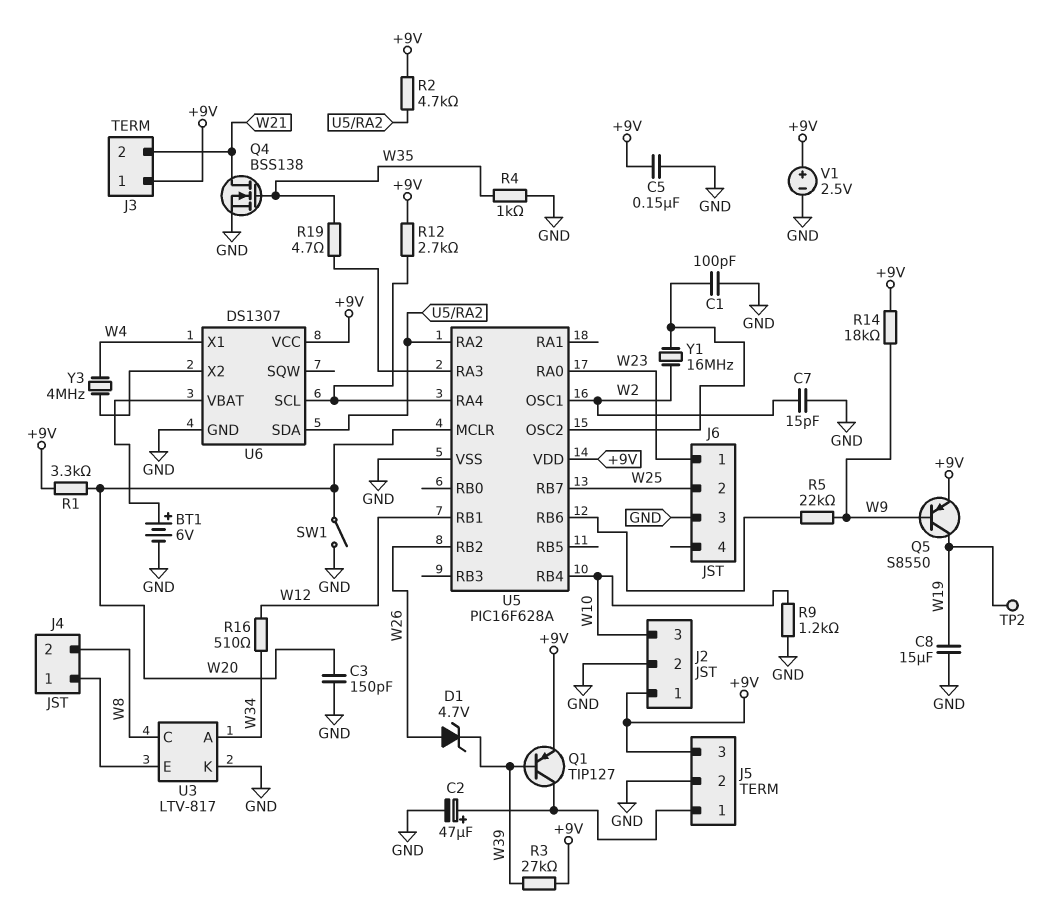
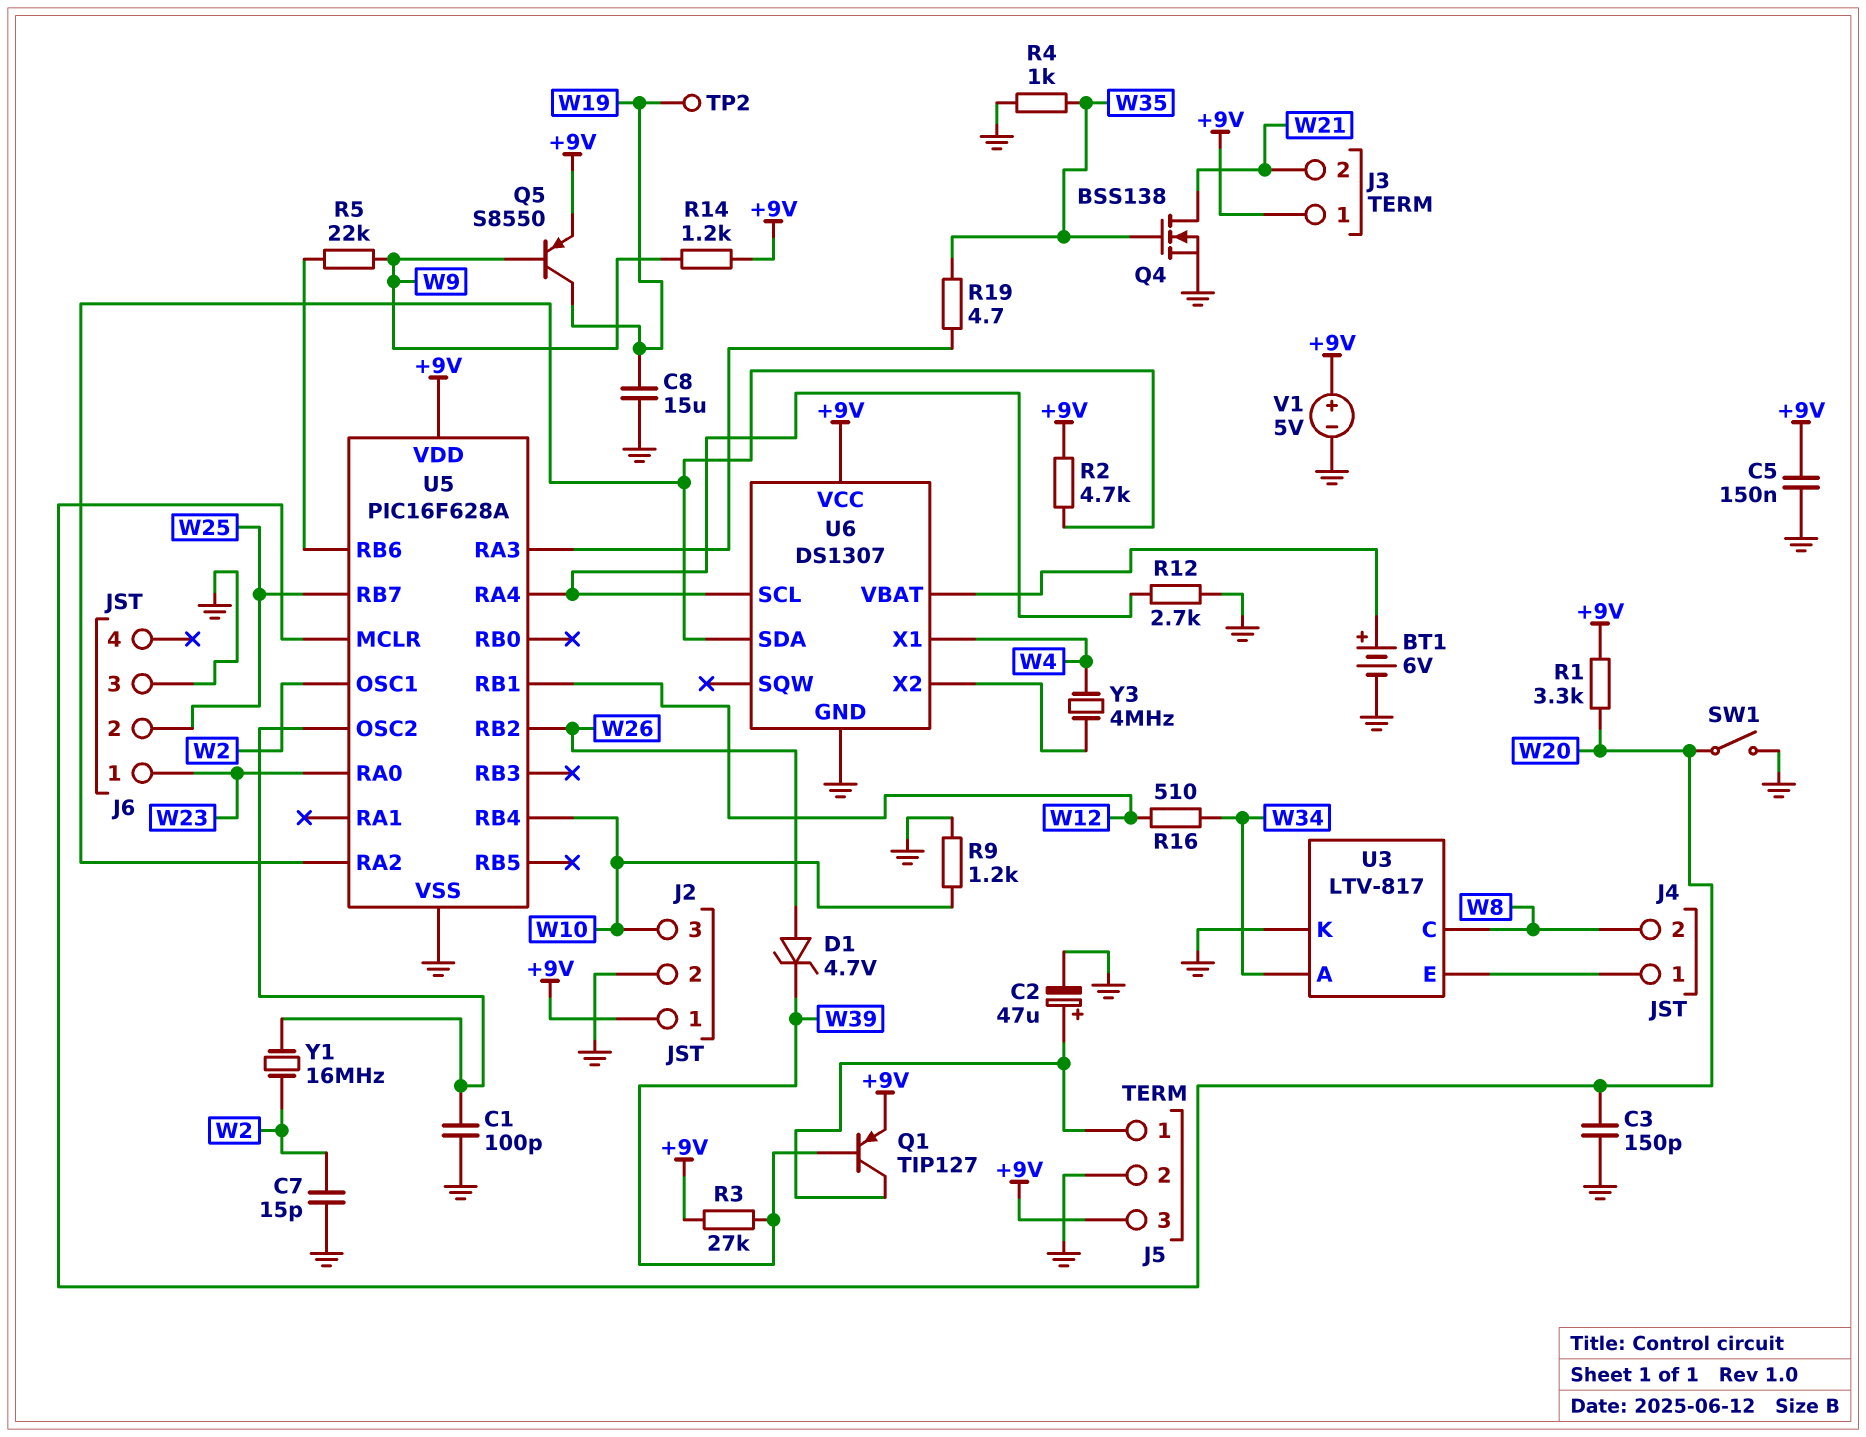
R12: 2.7k (+9V, U5/RA4) -> 2.7k (GND, U5/RA4)
R14: 18k (+9V, W9) -> 1.2k (+9V, W9)
V1: 2.5V (plus +9V, minus GND) -> 5V (plus +9V, minus GND)

